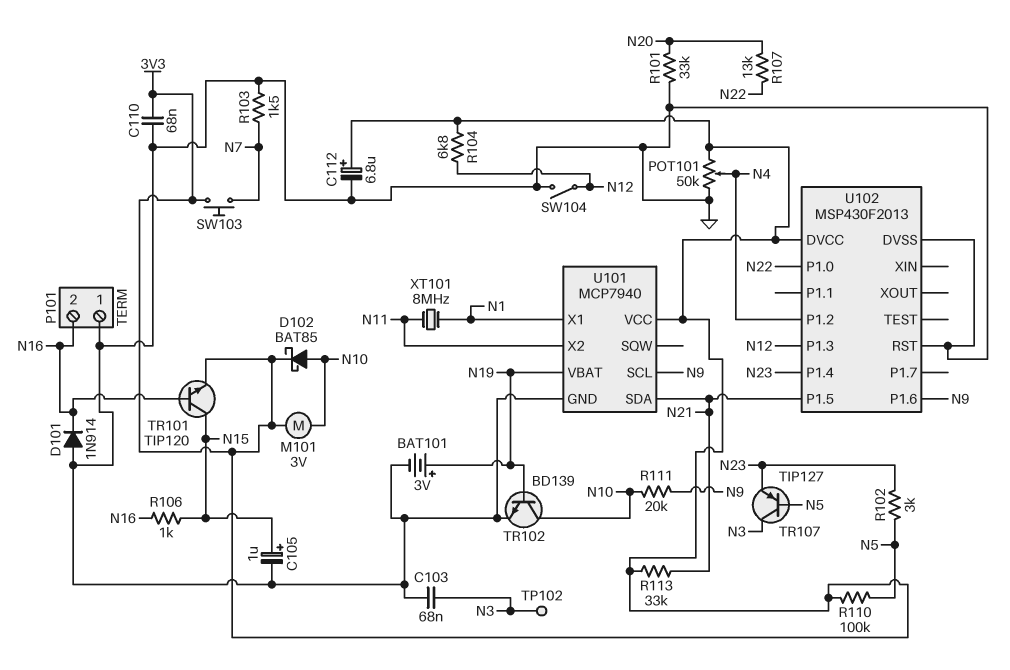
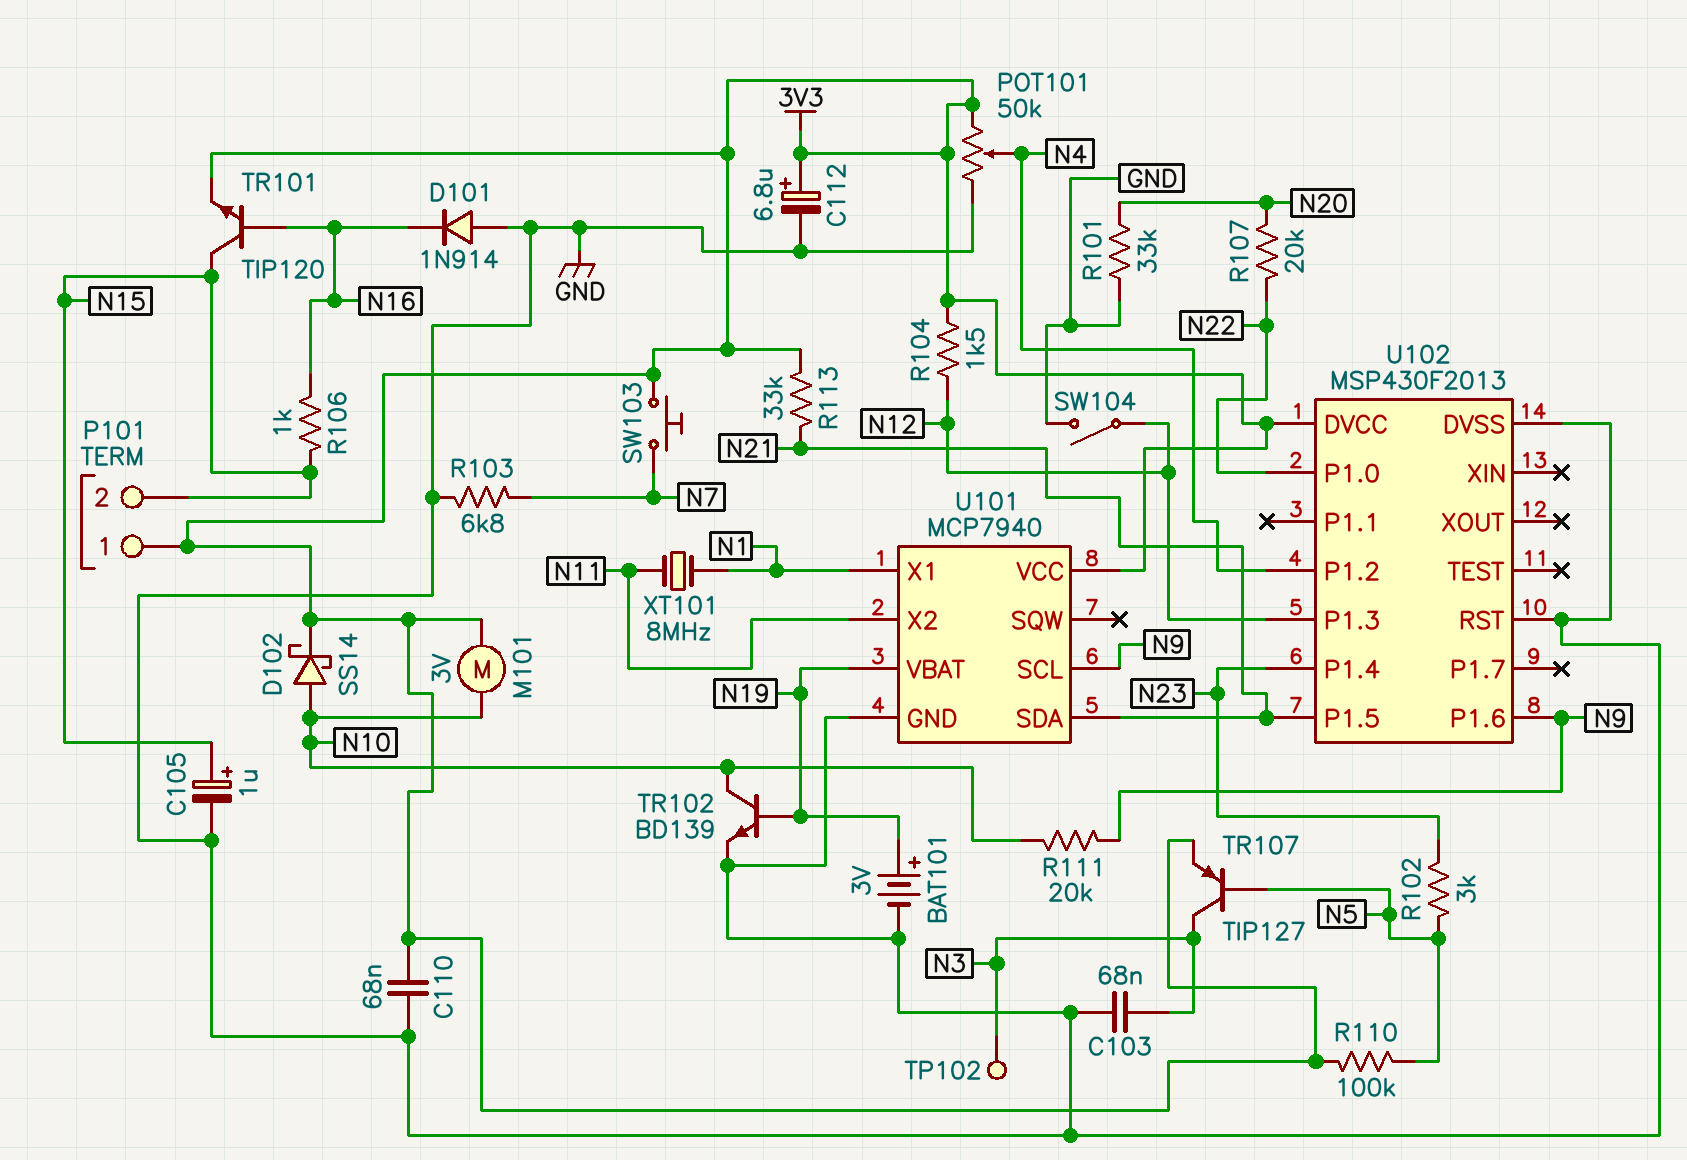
D102: schottky BAT85 (A N10, K 3V3) -> schottky SS14 (A N10, K 3V3)
P101 pin 1: GND -> 3V3
P101 pin 2: N16 -> N15
R103: 1.5k (GND, N7) -> 6.8k (GND, N7)
R104: 6.8k (3V3, N12) -> 1.5k (3V3, N12)
R107: 13k (N20, N22) -> 20k (N20, N22)
TR107: PNP TIP127 (B N5, C N3, E N23) -> PNP TIP127 (B N5, C N3, E 3V3)

